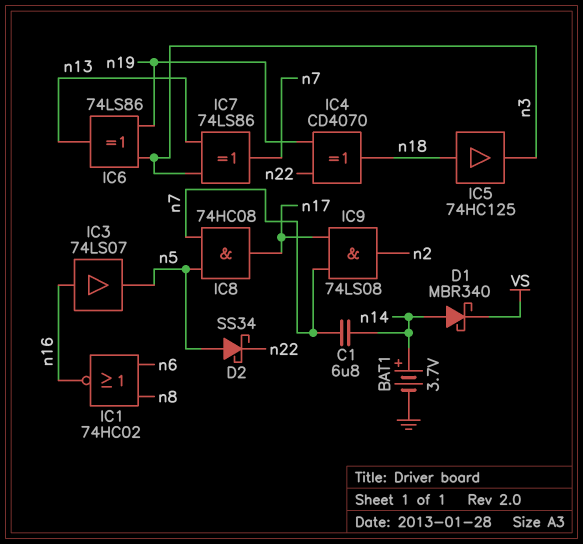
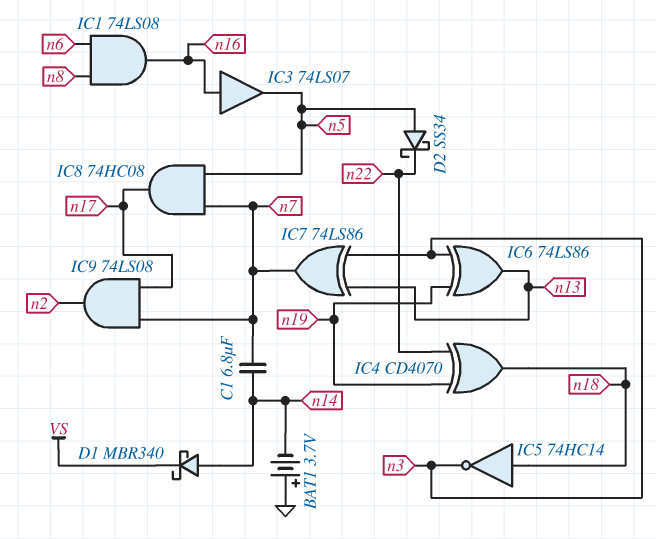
BAT1: 3.7V (plus n14, minus GND) -> 3.7V (plus GND, minus n14)
IC1: NOR 74HC02 (in n6, in n8, out n16) -> AND 74LS08 (in n6, in n8, out n16)
IC5: buffer 74HC125 (in n18, out n3) -> NOT 74HC14 (in n18, out n3)

